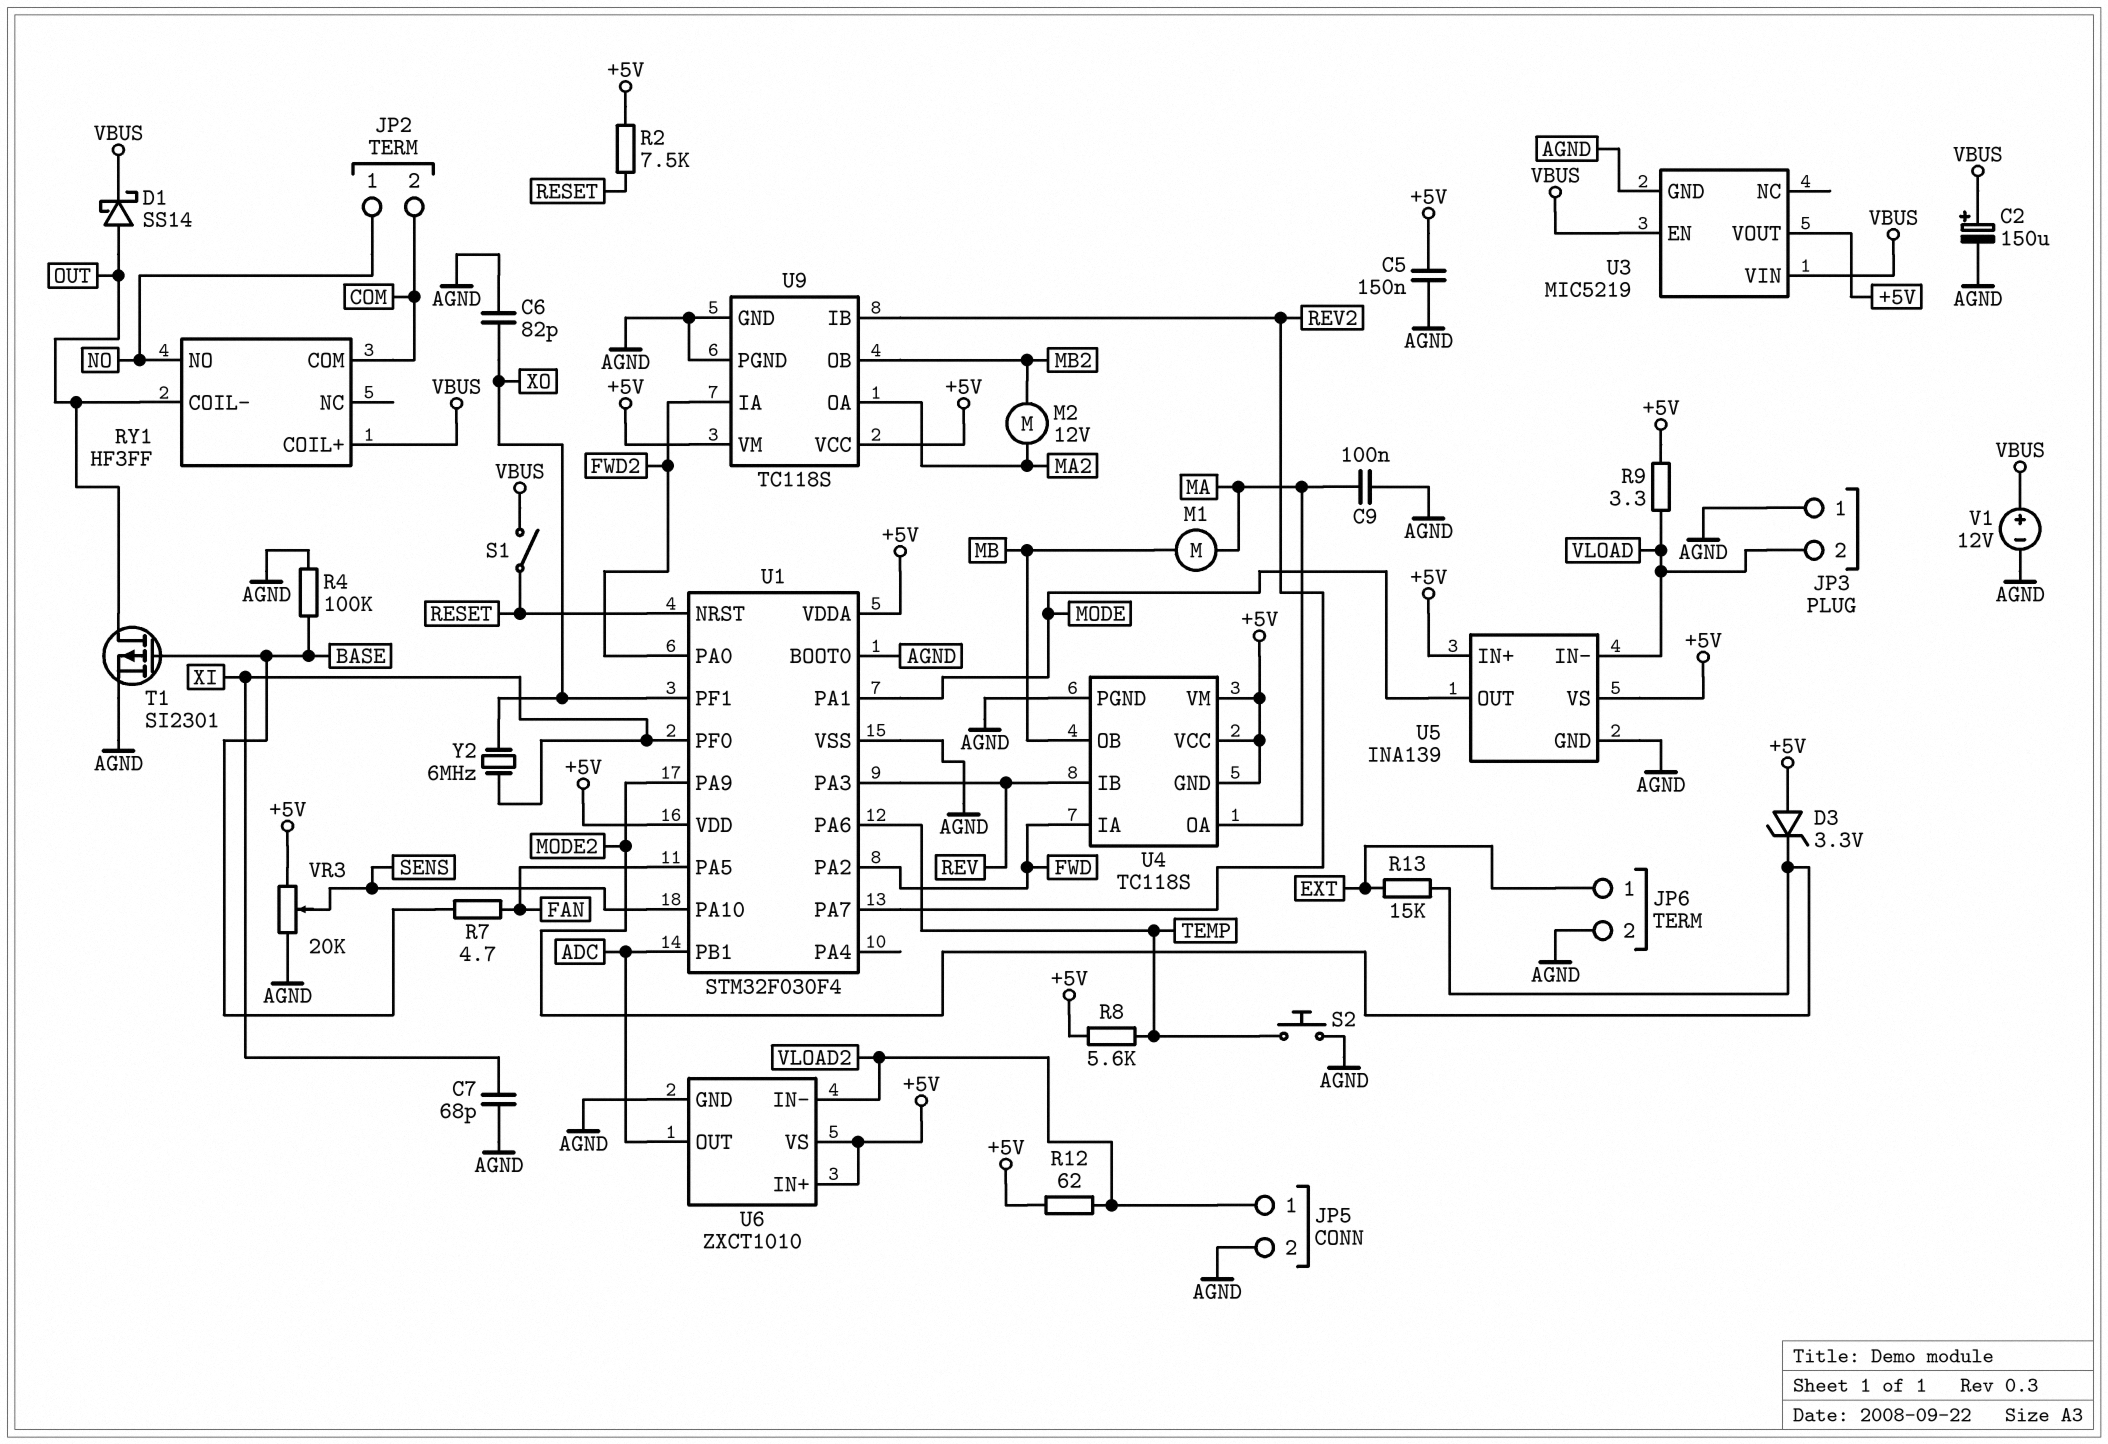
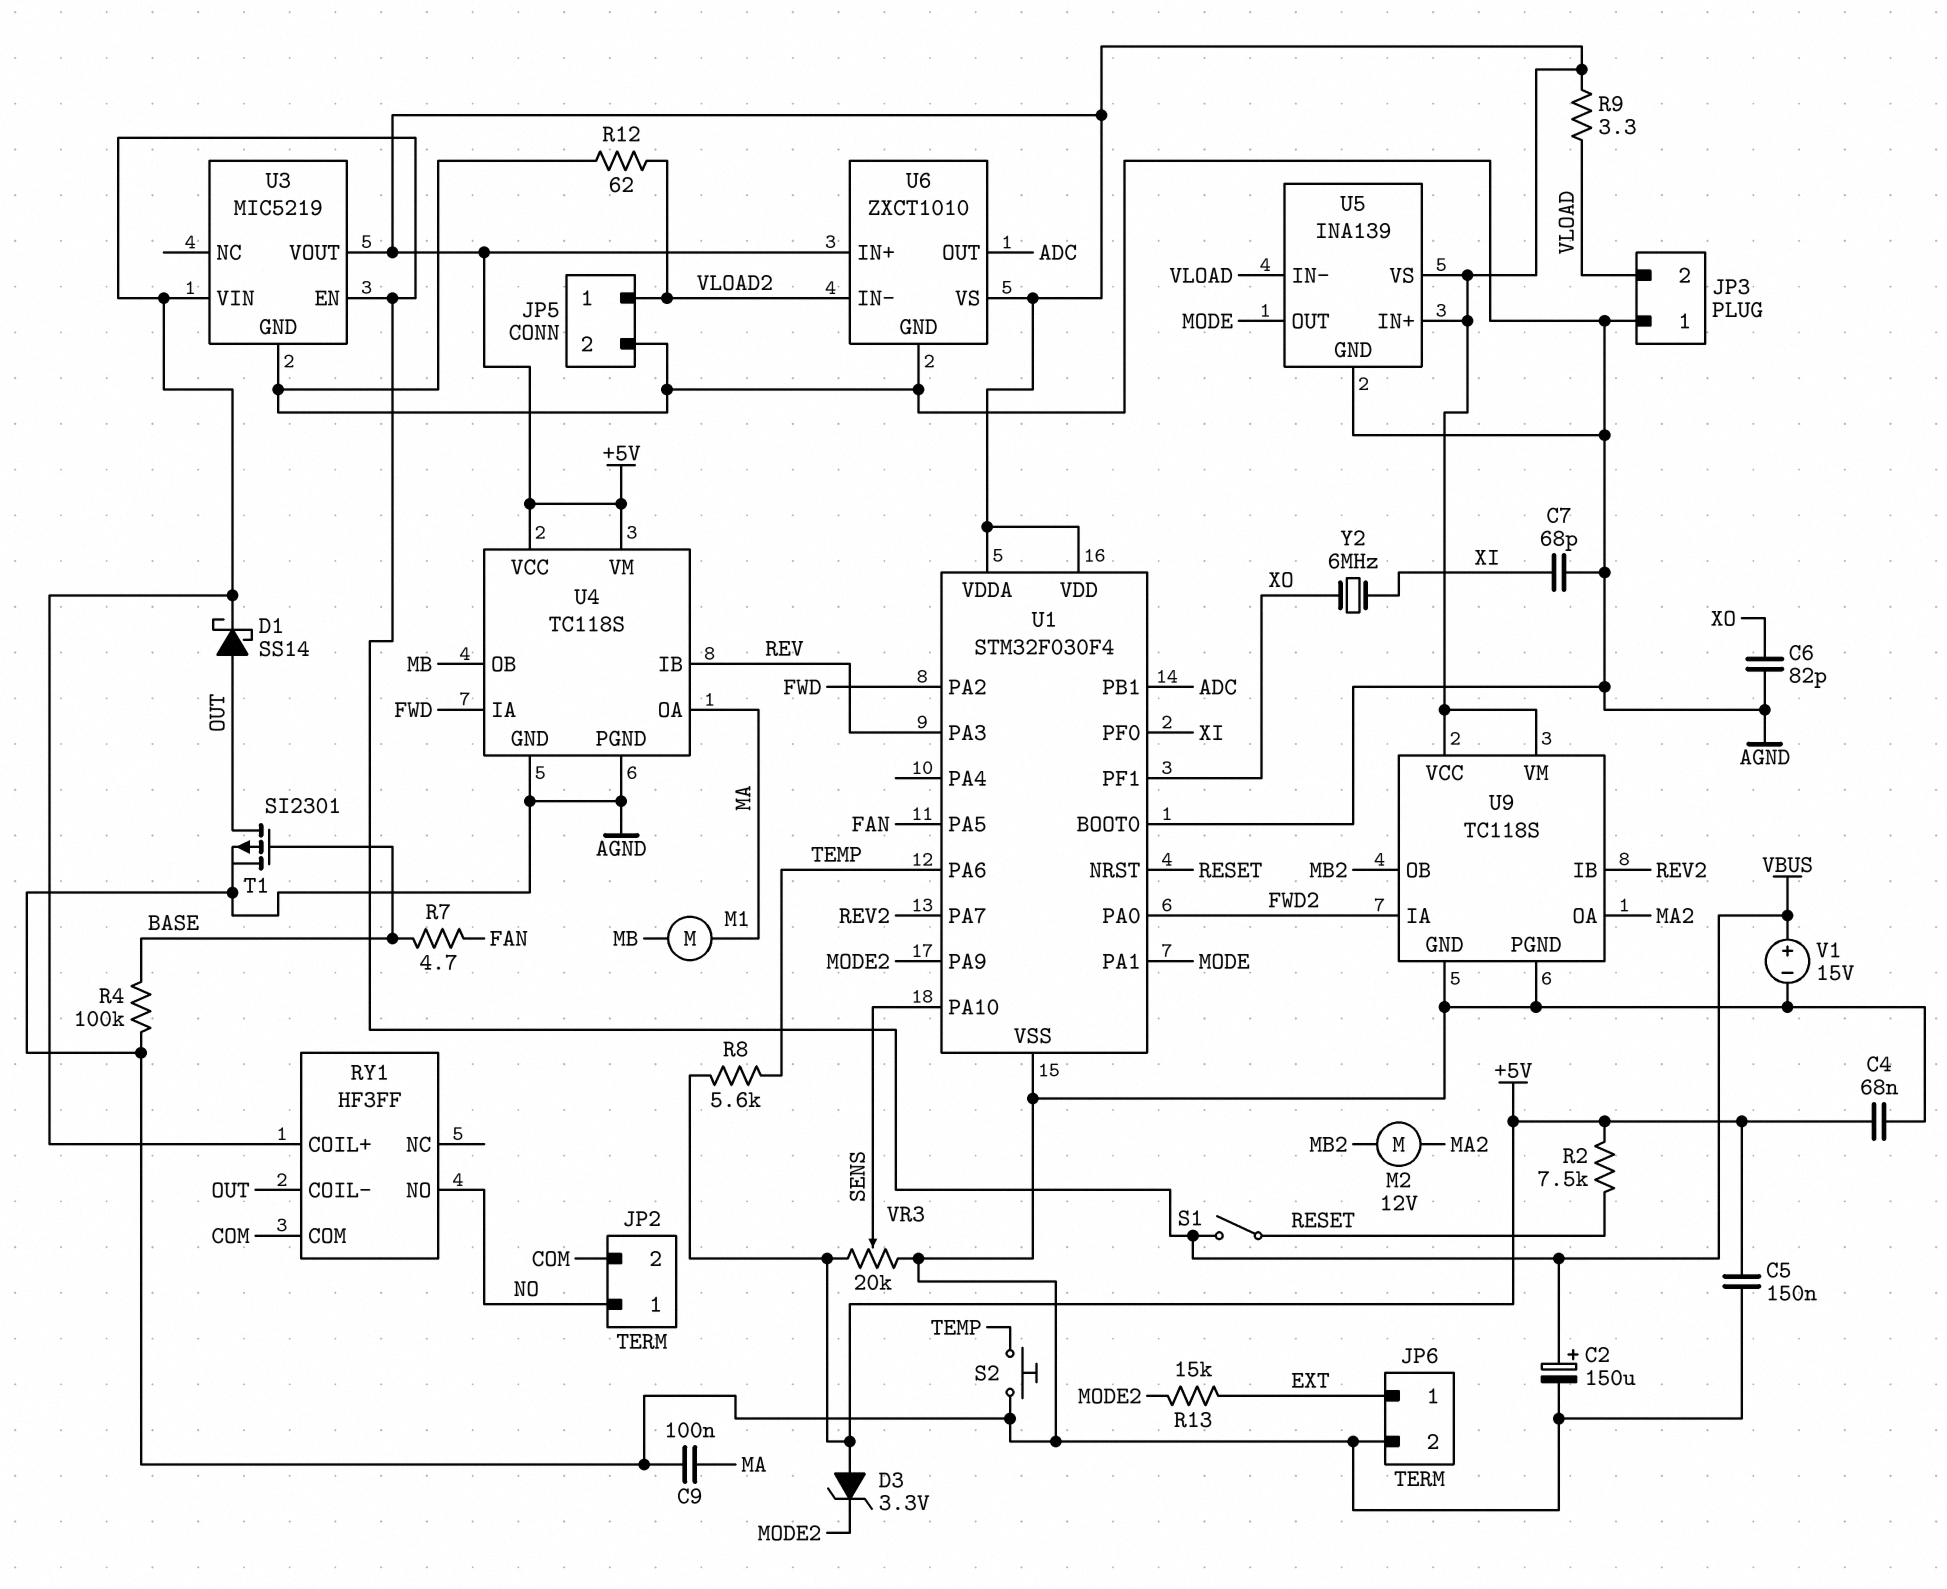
C4: none -> 68nF (+5V, AGND)
R12: 62 (+5V, VLOAD2) -> 62 (AGND, VLOAD2)
U4 pin GND: +5V -> AGND
V1: 12V (plus VBUS, minus AGND) -> 15V (plus VBUS, minus AGND)

